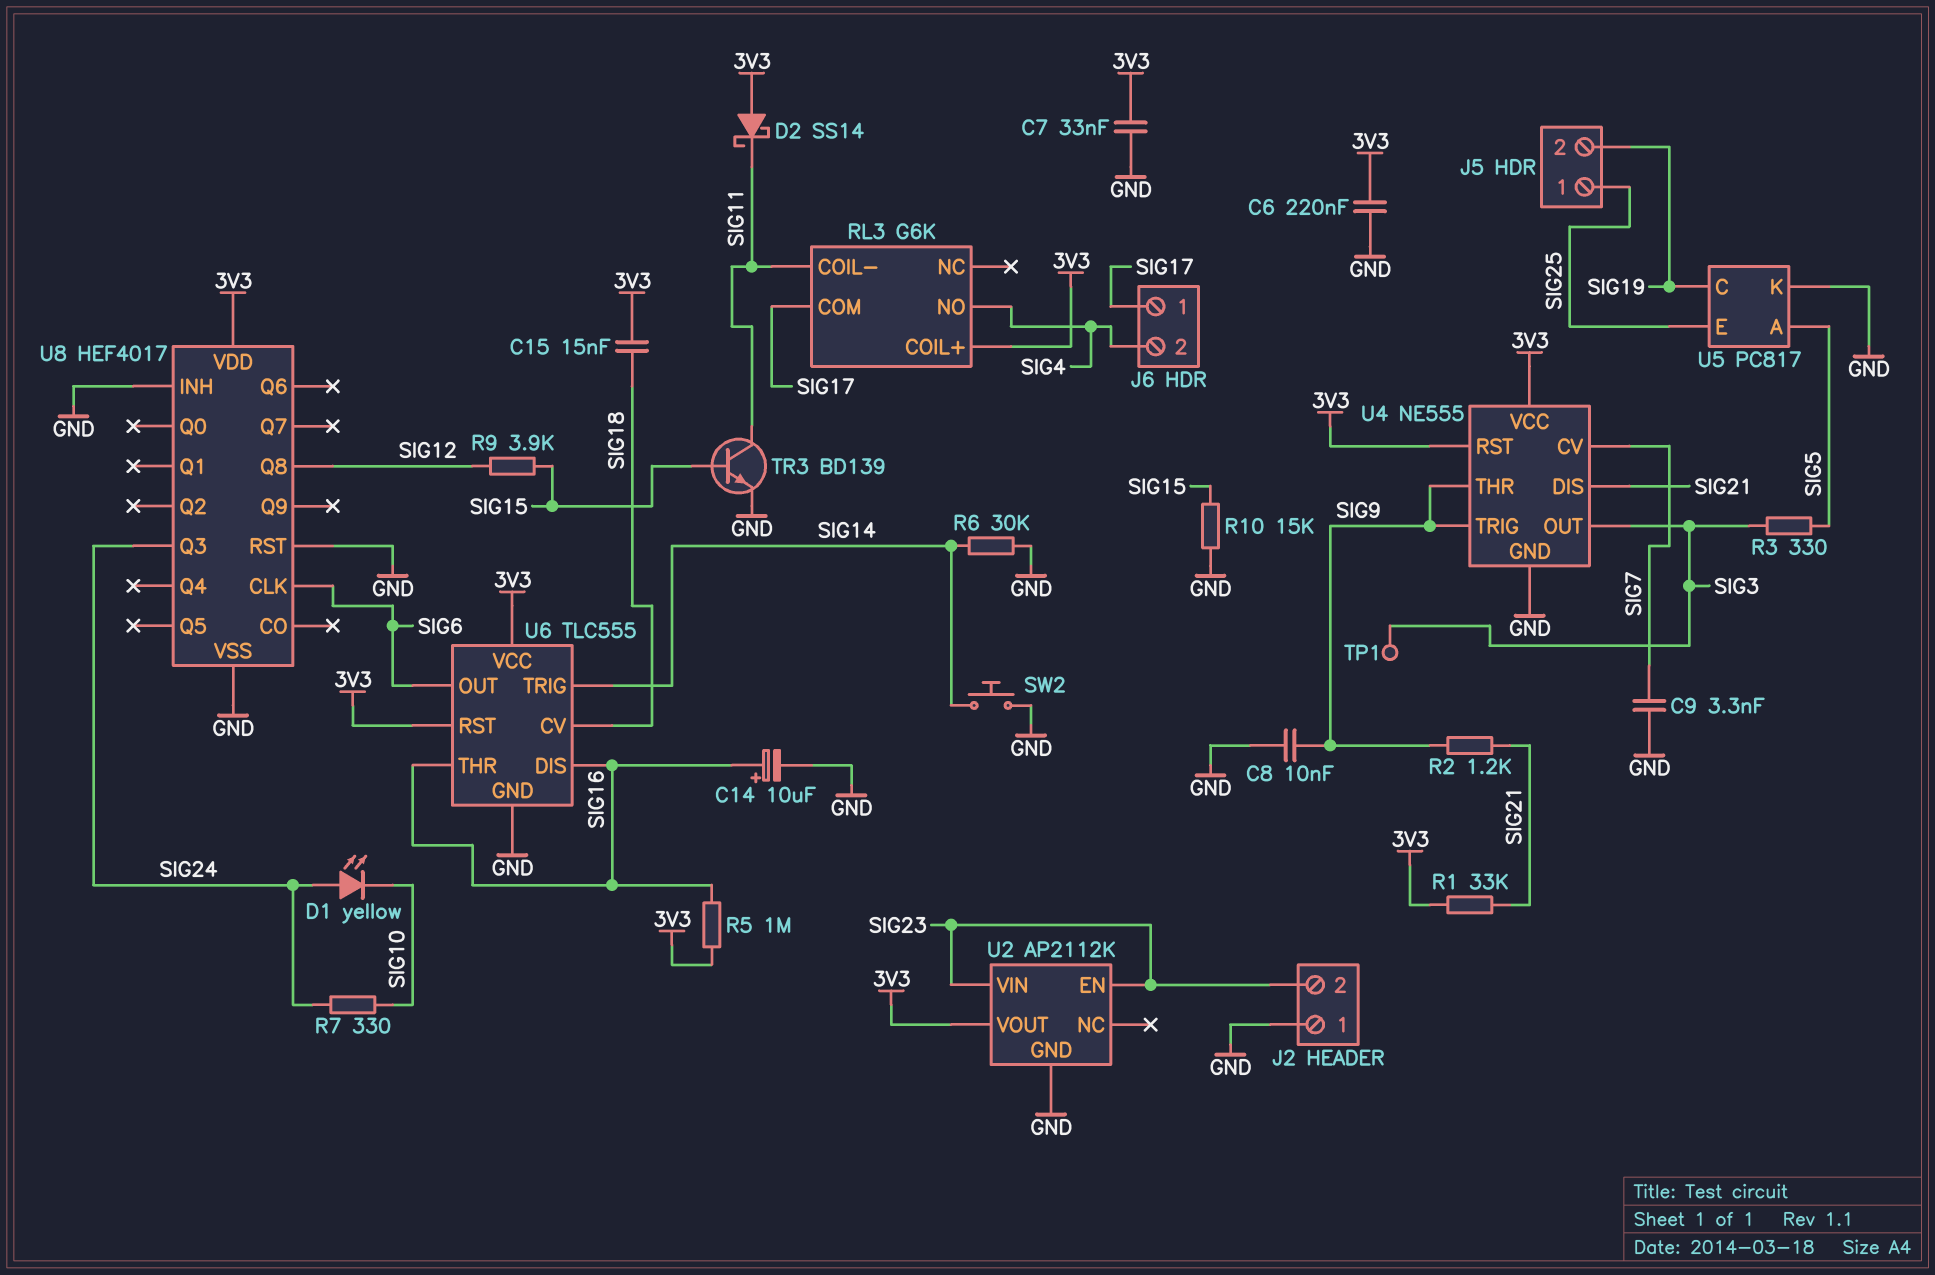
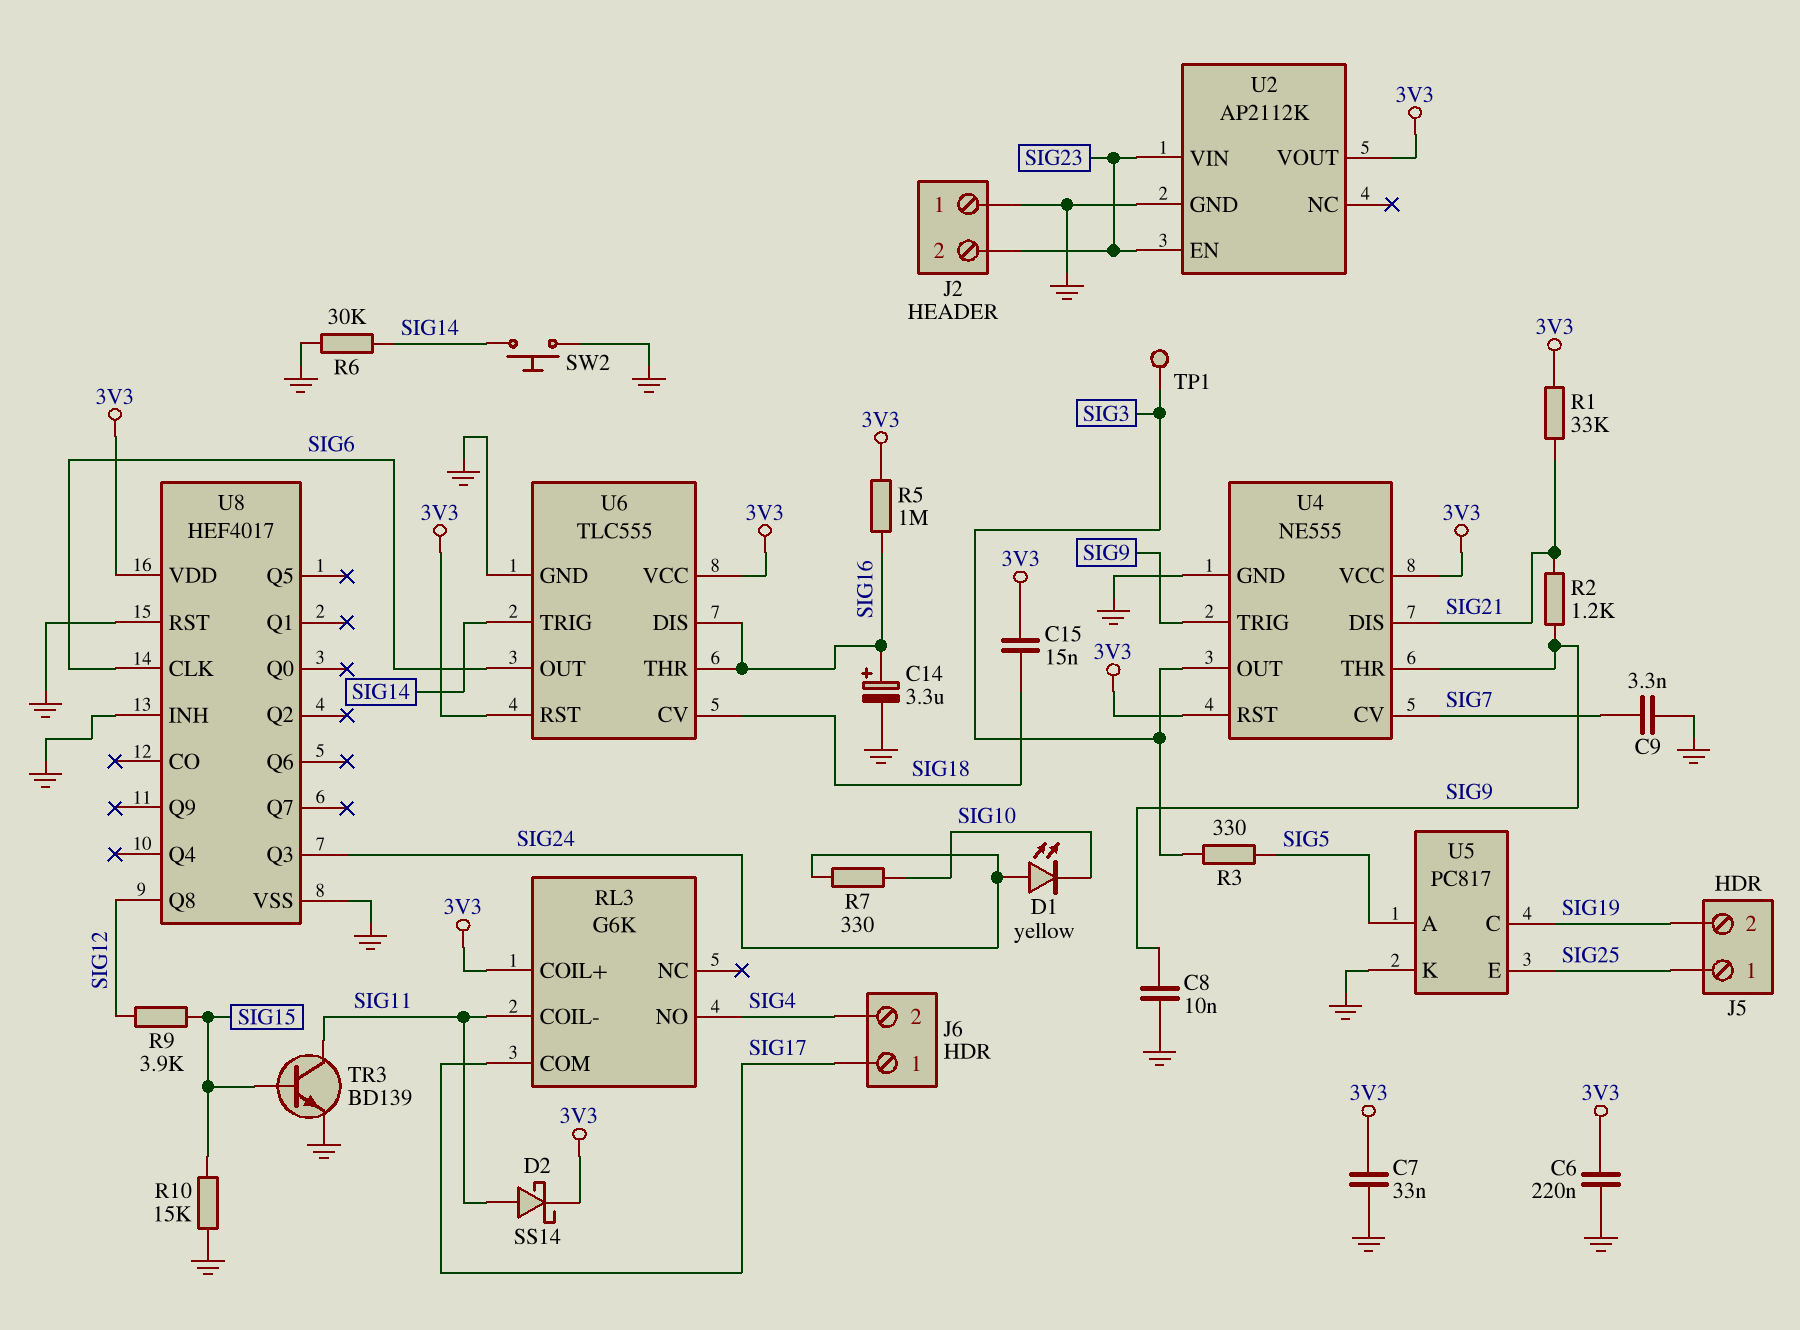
C14: 10uF (plus SIG16, minus GND) -> 3.3uF (plus SIG16, minus GND)
D2: schottky SS14 (A 3V3, K SIG11) -> schottky SS14 (A SIG11, K 3V3)

